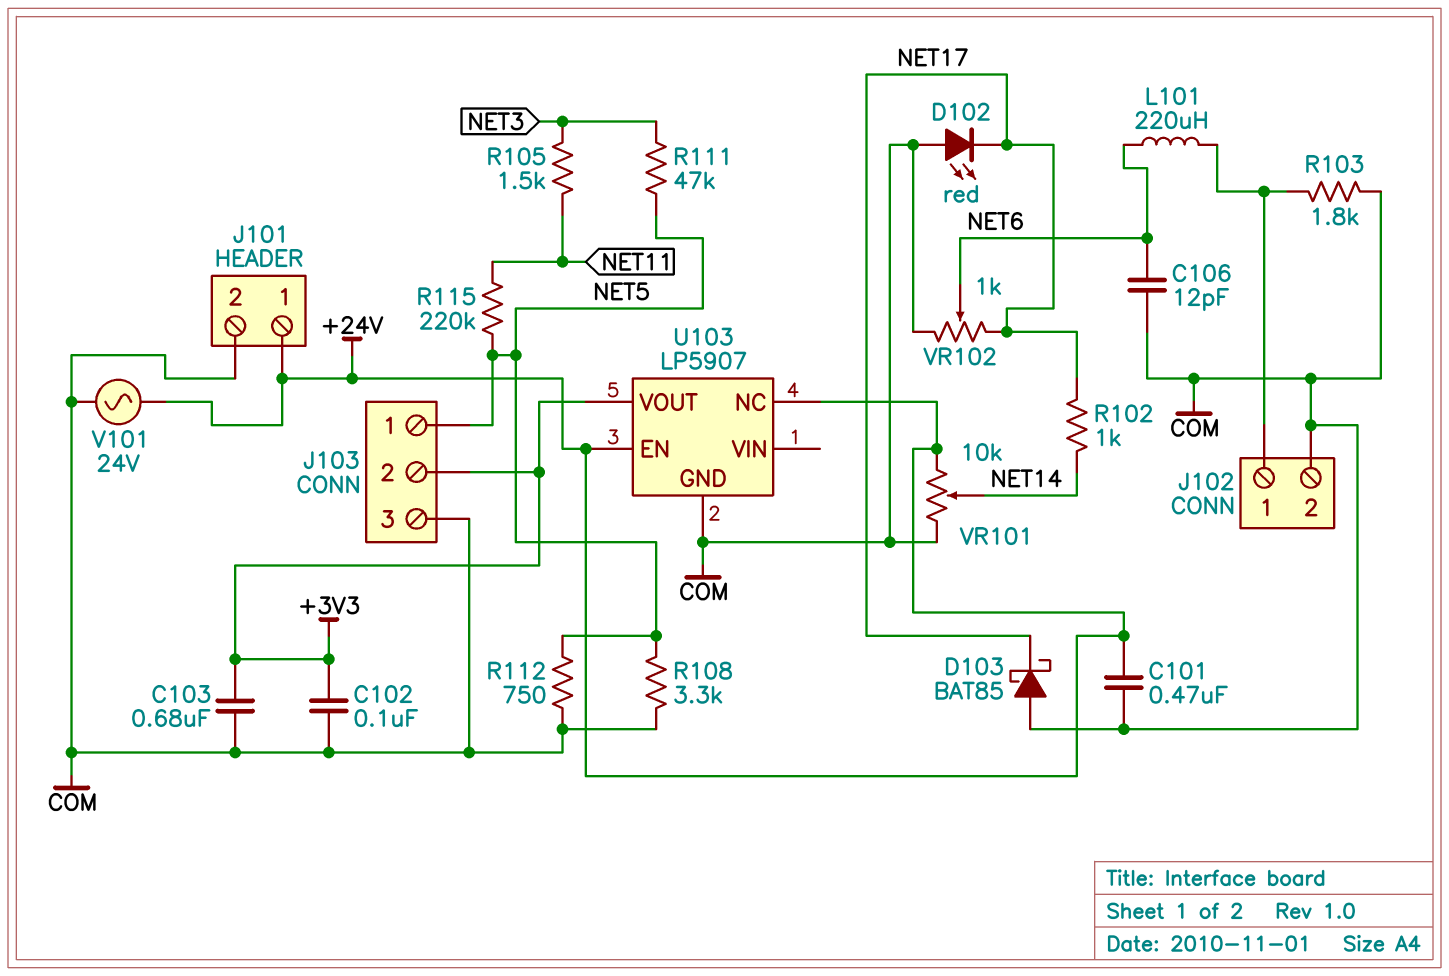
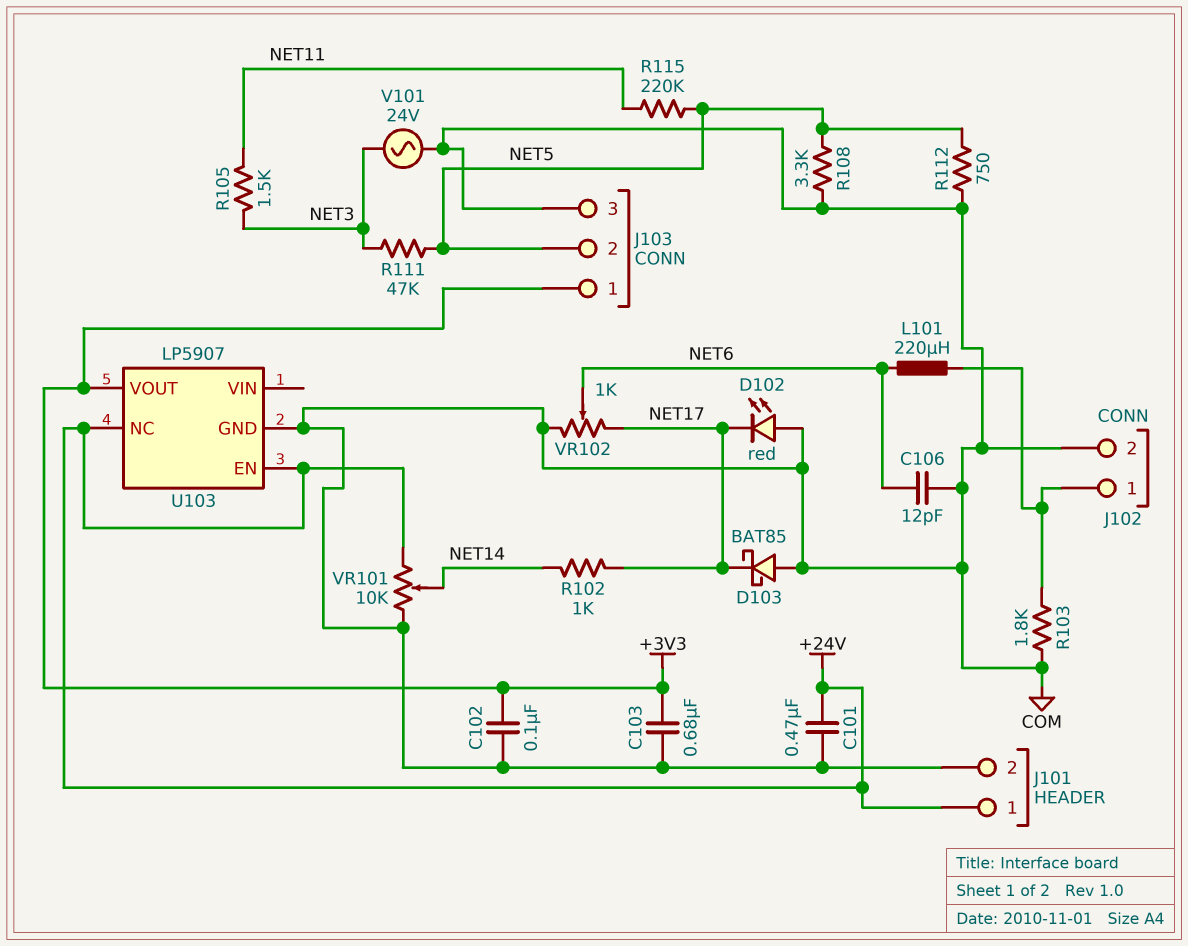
J103 pin 1: NET5 -> +3V3
J103 pin 2: +3V3 -> NET5
V101: AC 24V (+24V, COM) -> AC 24V (COM, NET3)

